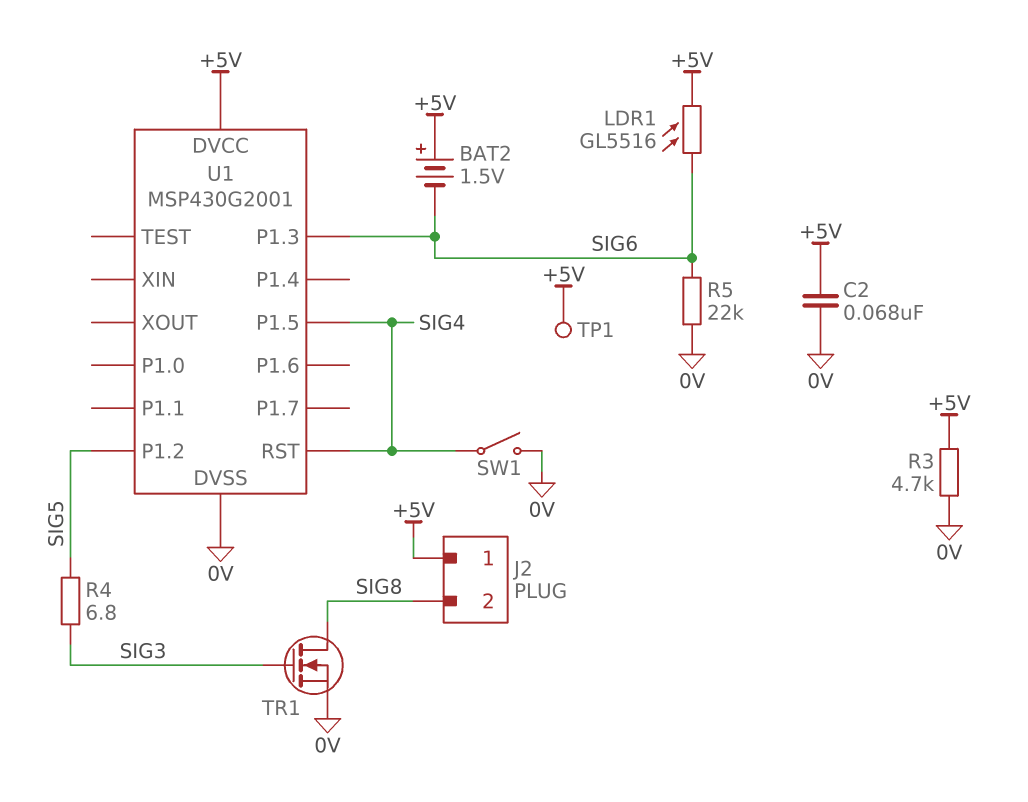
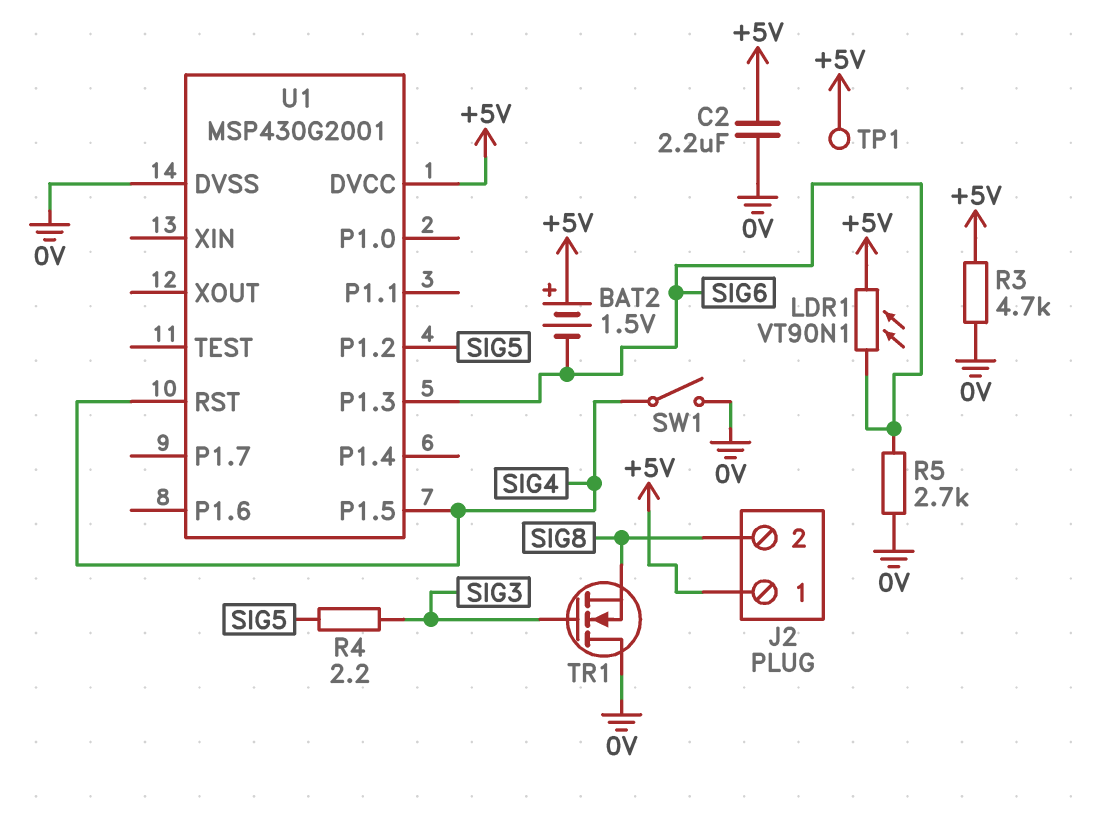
C2: 68nF (+5V, 0V) -> 2.2uF (+5V, 0V)
LDR1: GL5516 (+5V, SIG6) -> VT90N1 (+5V, SIG6)
R4: 6.8 (SIG3, SIG5) -> 2.2 (SIG3, SIG5)
R5: 22k (0V, SIG6) -> 2.7k (0V, SIG6)
TR1: NMOS (G SIG3, D SIG8, S 0V) -> NMOS (G SIG3, D 0V, S SIG8)

